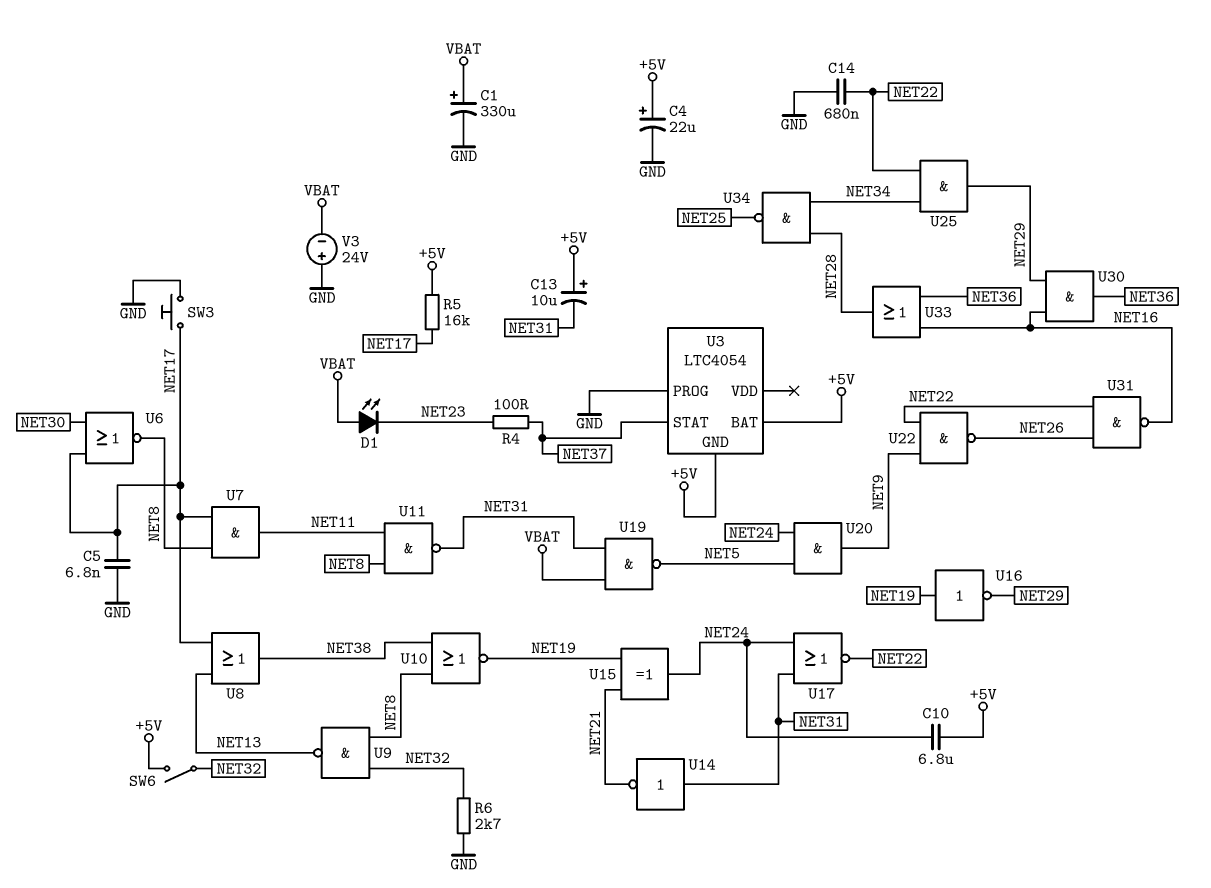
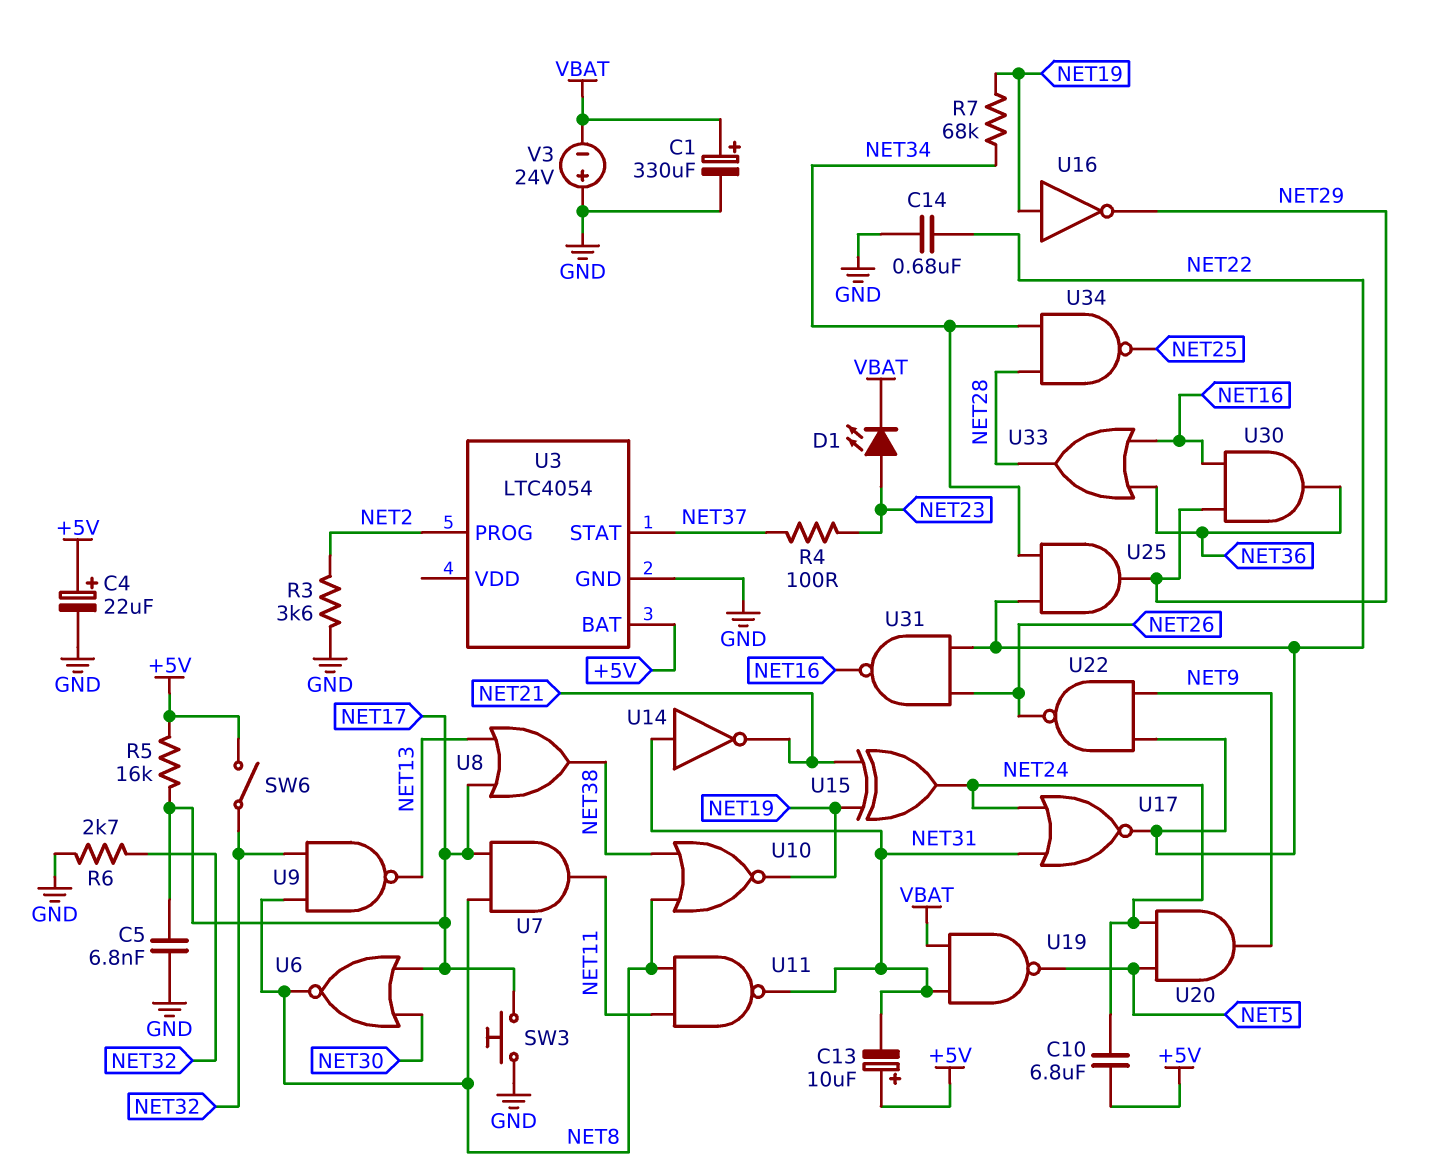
D1: LED (A VBAT, K NET23) -> LED (A NET23, K VBAT)
R3: none -> 3.6k (GND, NET2)
R7: none -> 68k (NET19, NET34)
U3 pin GND: +5V -> GND
U3 pin PROG: GND -> NET2

